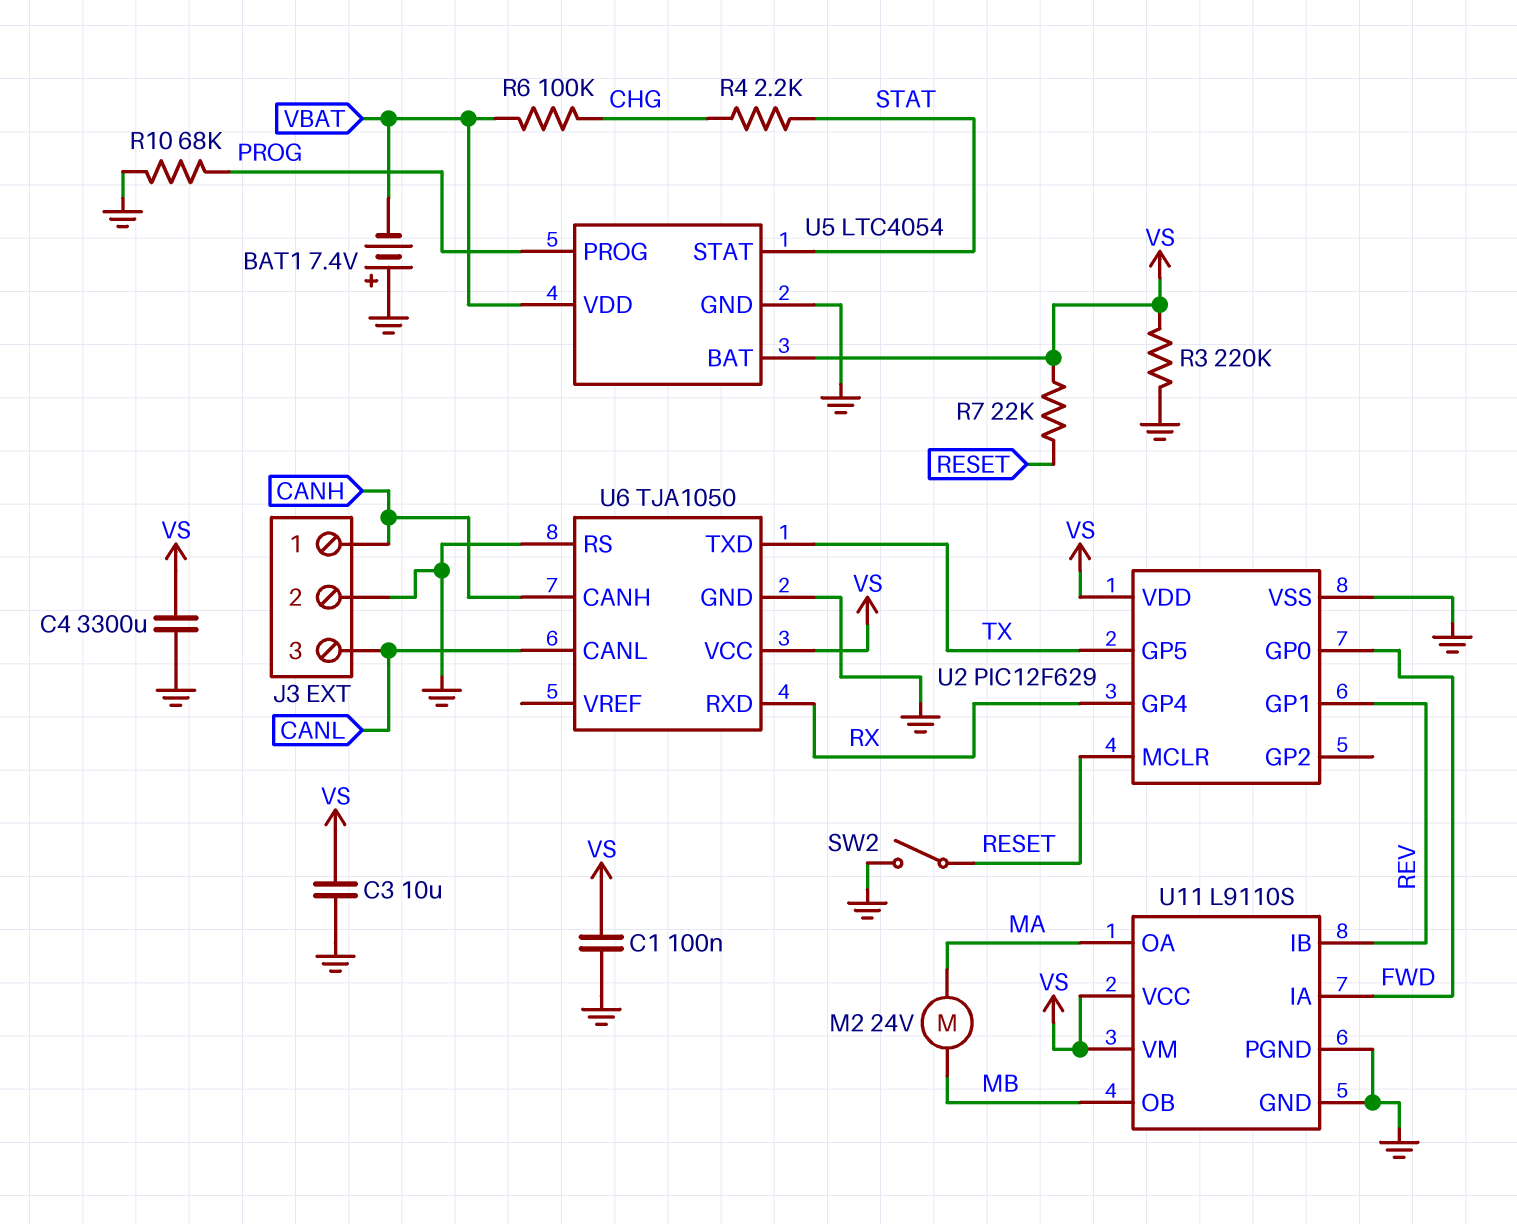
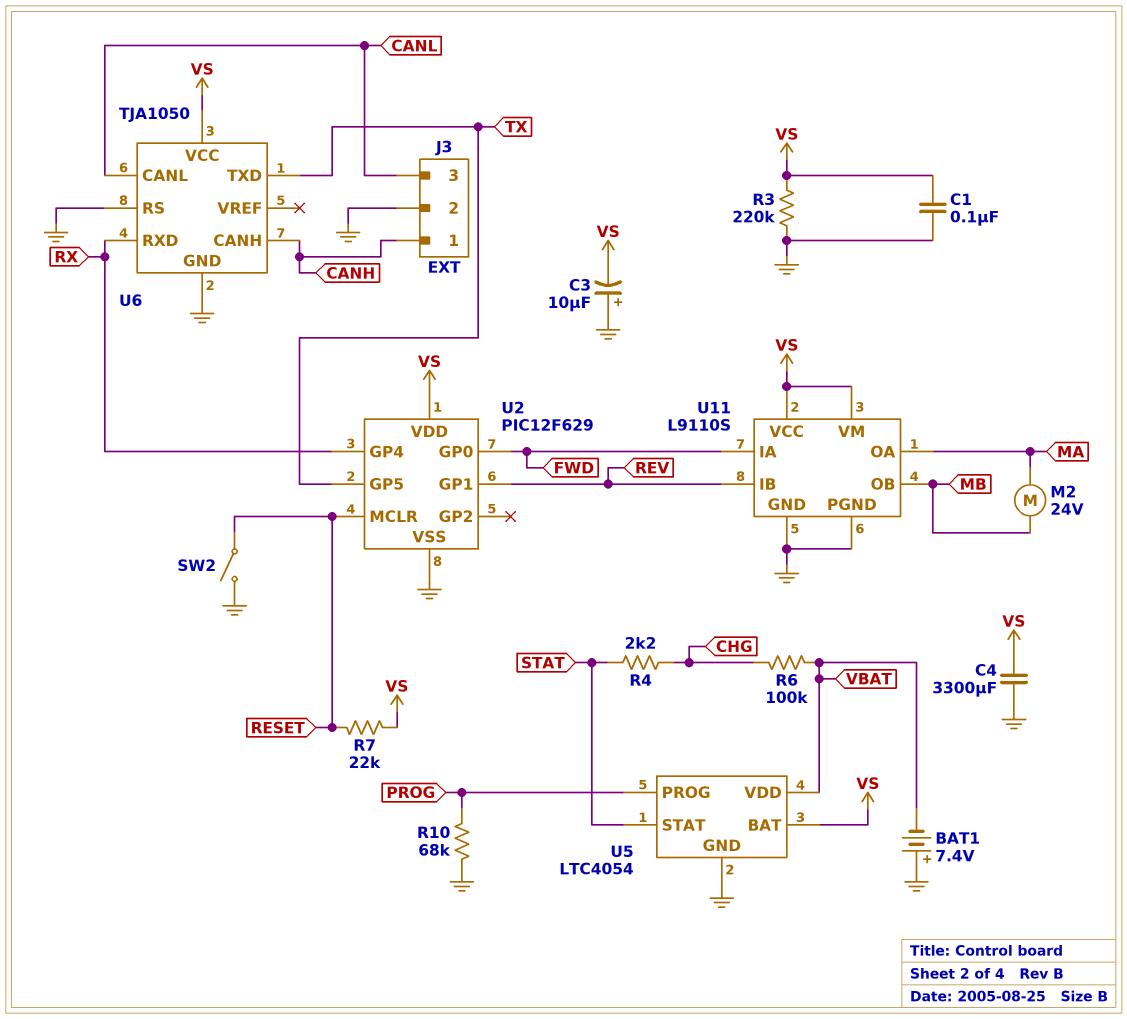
C3: 10uF (GND, VS) -> 10uF (plus GND, minus VS)

